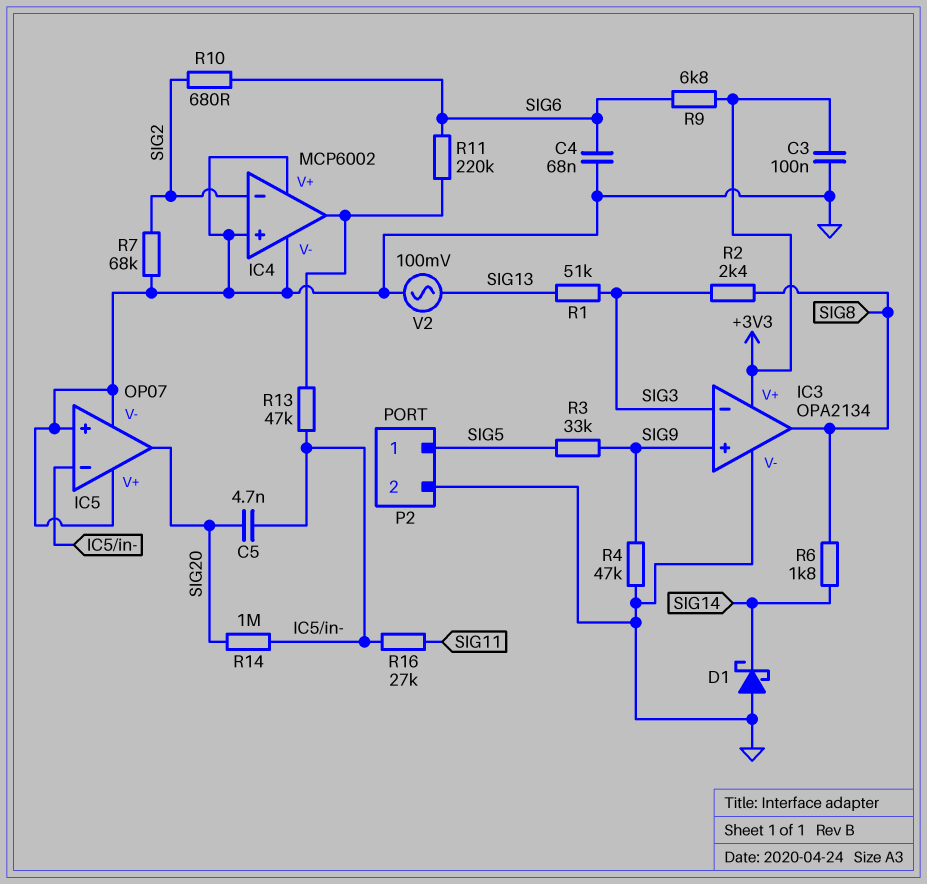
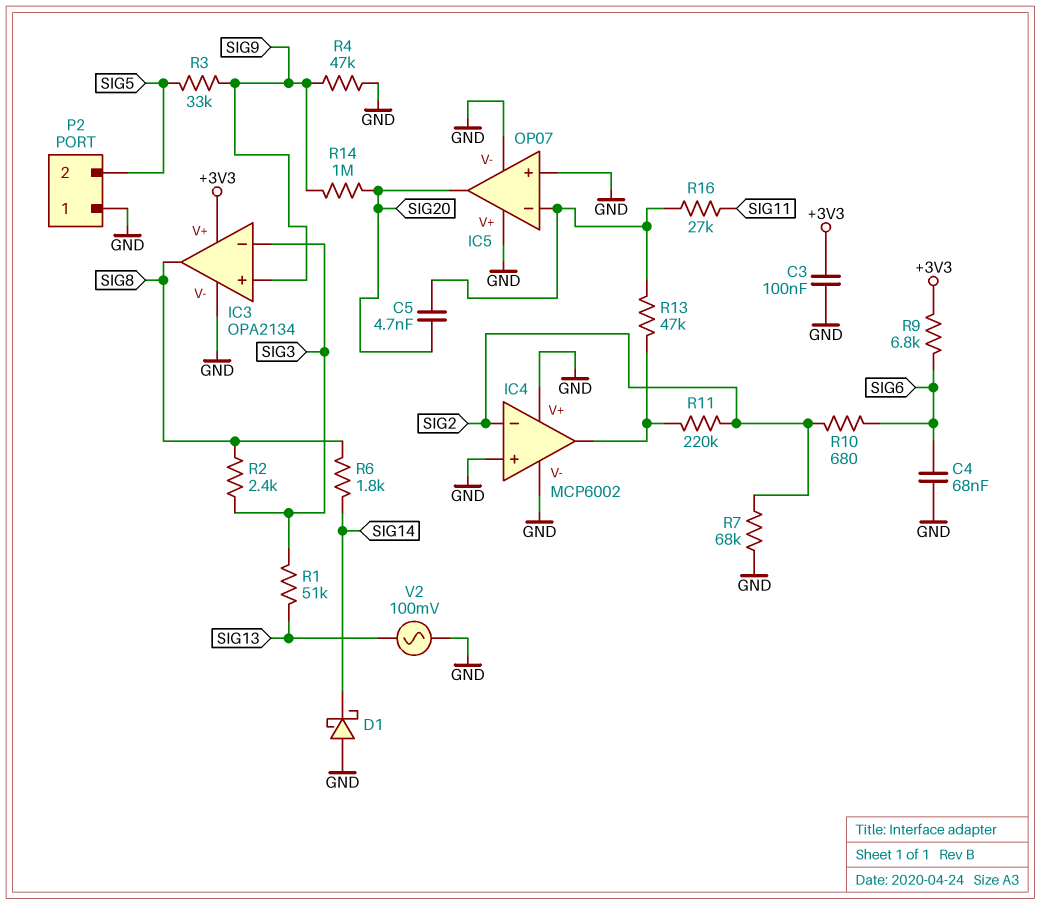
P2 pin 1: SIG5 -> GND
P2 pin 2: GND -> SIG5
R11: 220k (IC4/out, SIG6) -> 220k (IC4/out, SIG2)
R14: 1M (IC5/in-, SIG20) -> 1M (SIG9, SIG20)

